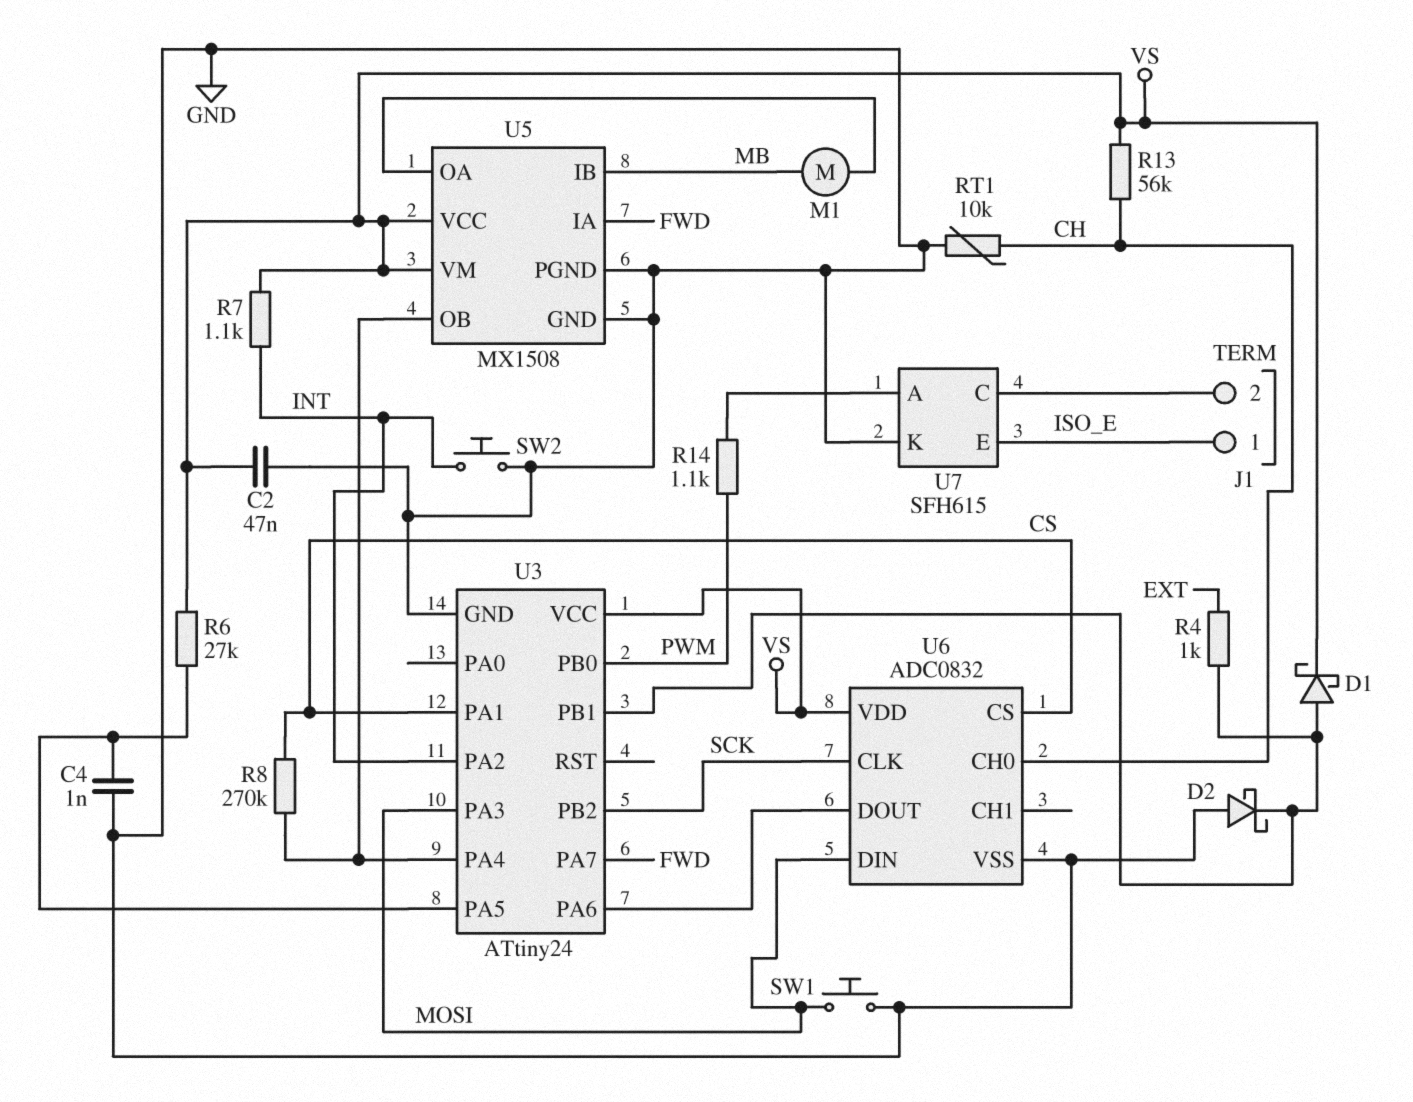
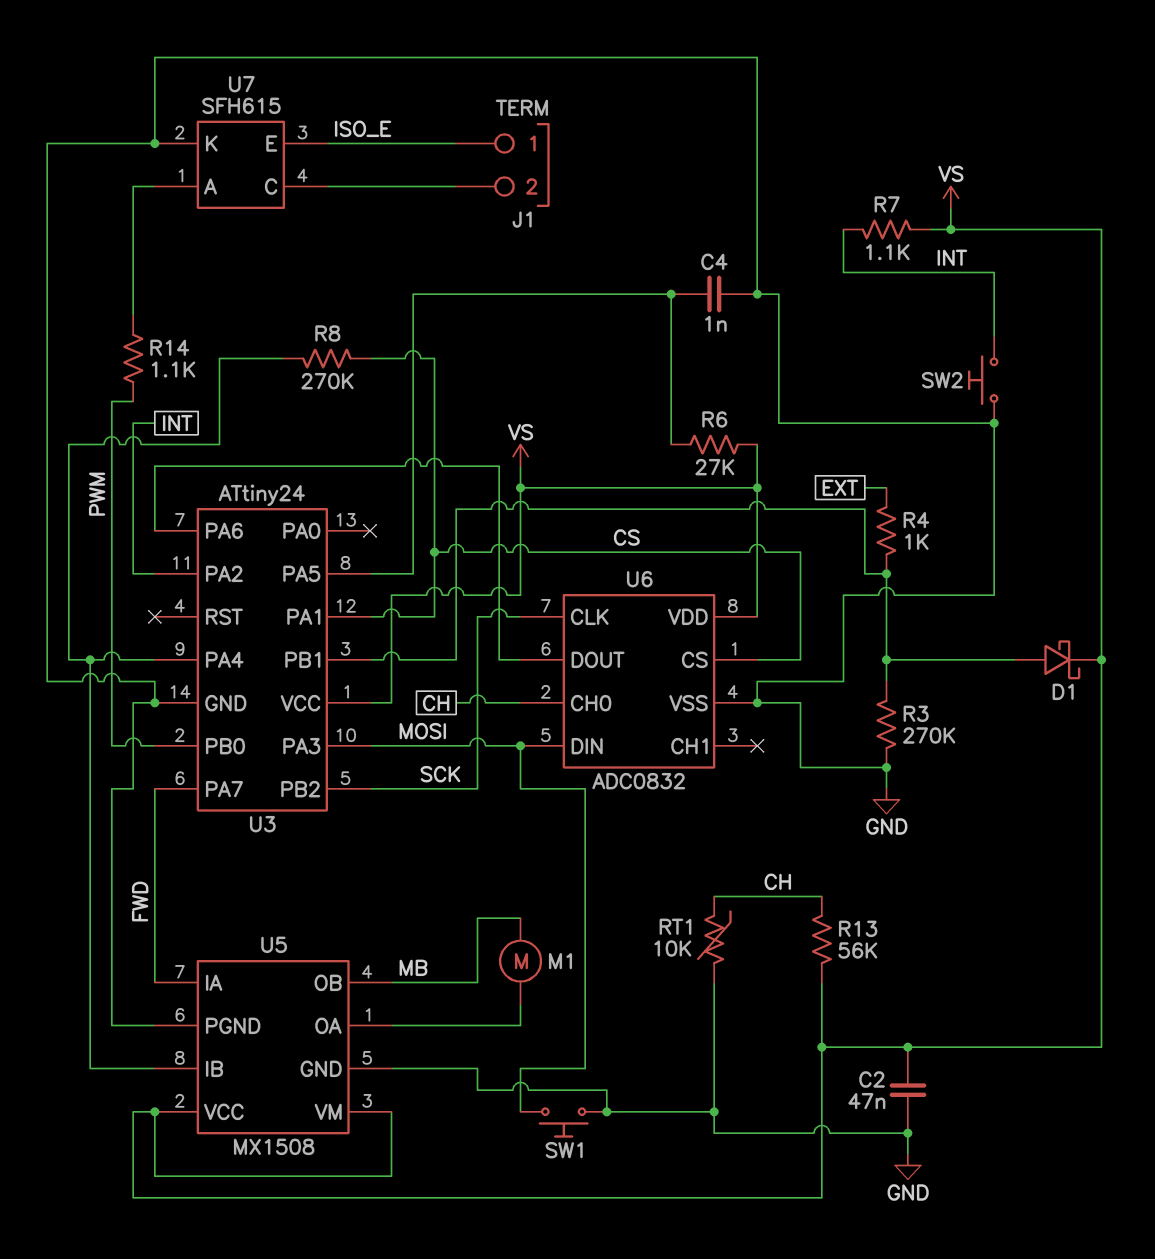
D2: schottky (A GND, K U3/PB1) -> none
R3: none -> 270k (GND, U3/PB1)
U5 pin IB: MB -> U3/PA4
U5 pin OB: U3/PA4 -> MB

